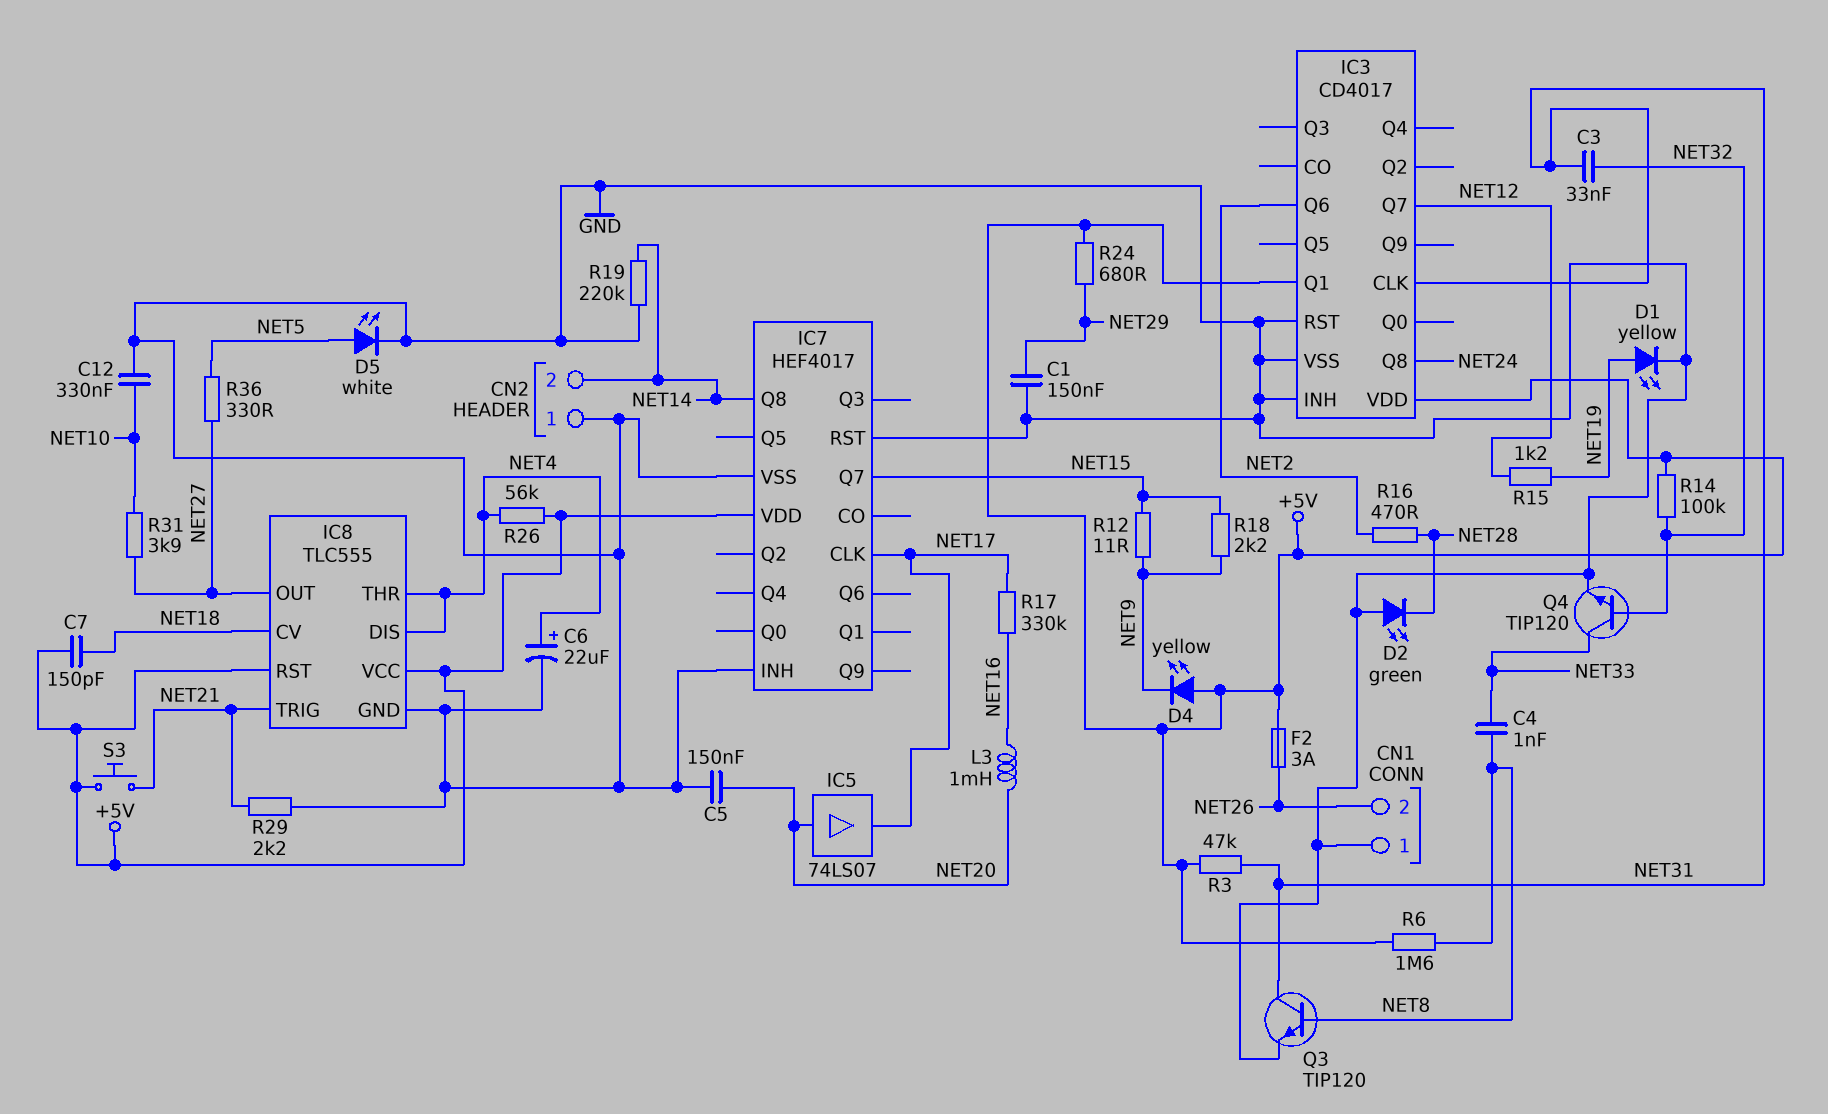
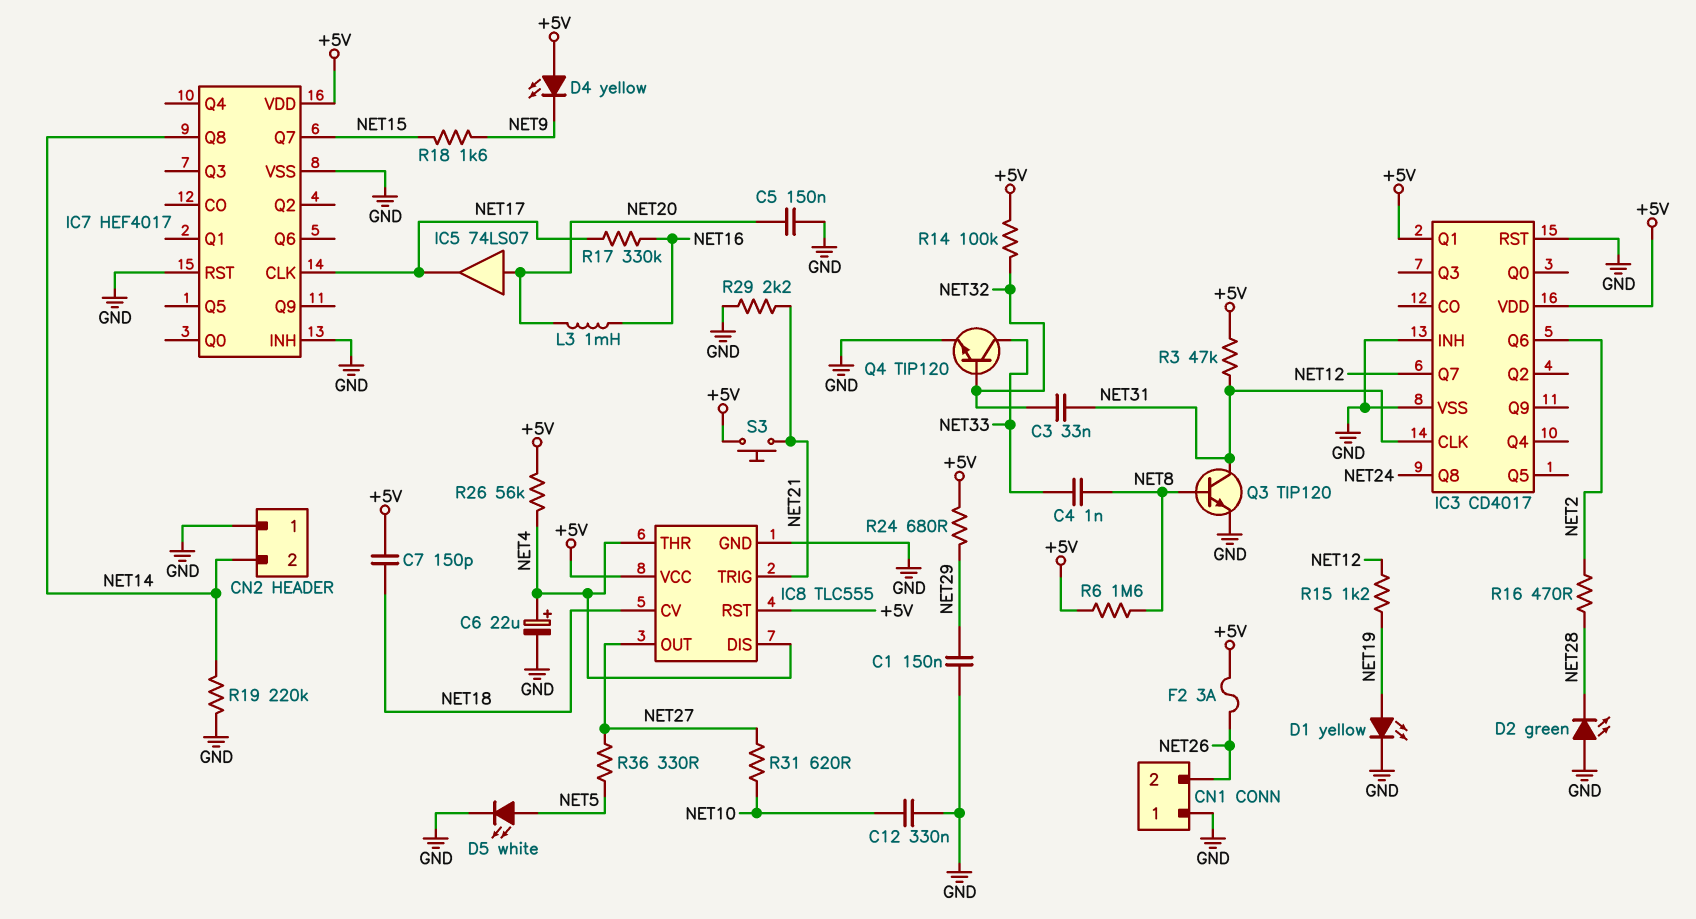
R12: 11 (NET9, NET15) -> none
R18: 2.2k (NET9, NET15) -> 1.6k (NET9, NET15)
R31: 3.9k (NET10, NET27) -> 620 (NET10, NET27)

